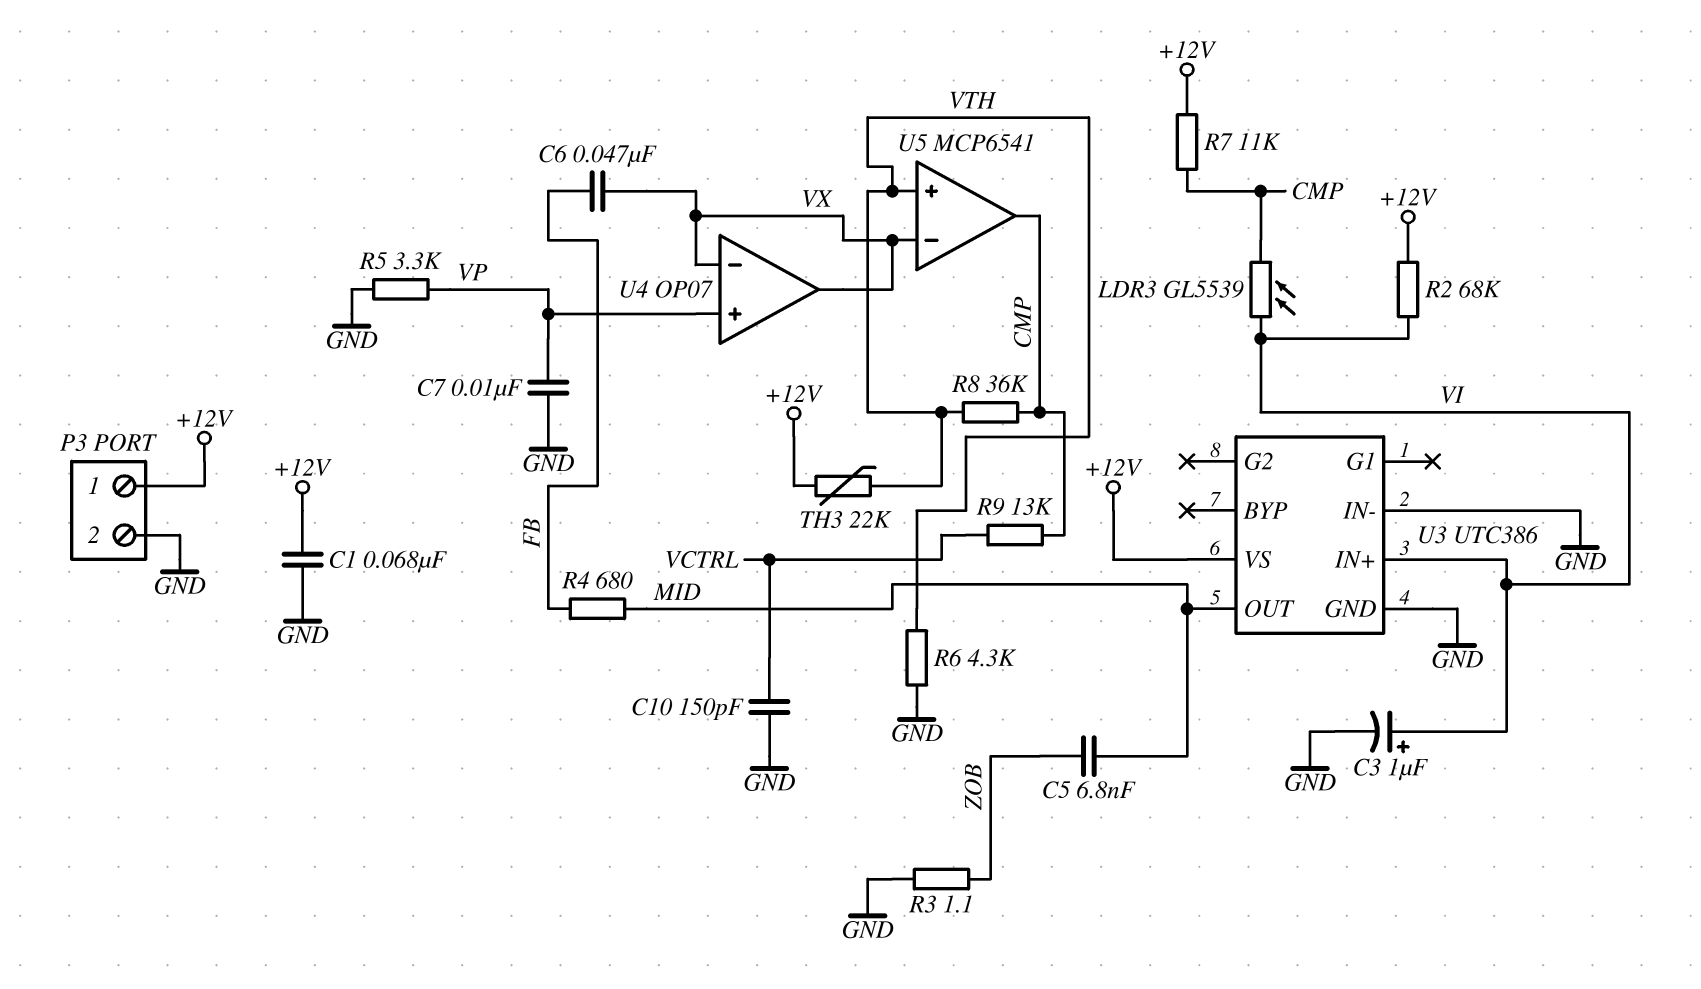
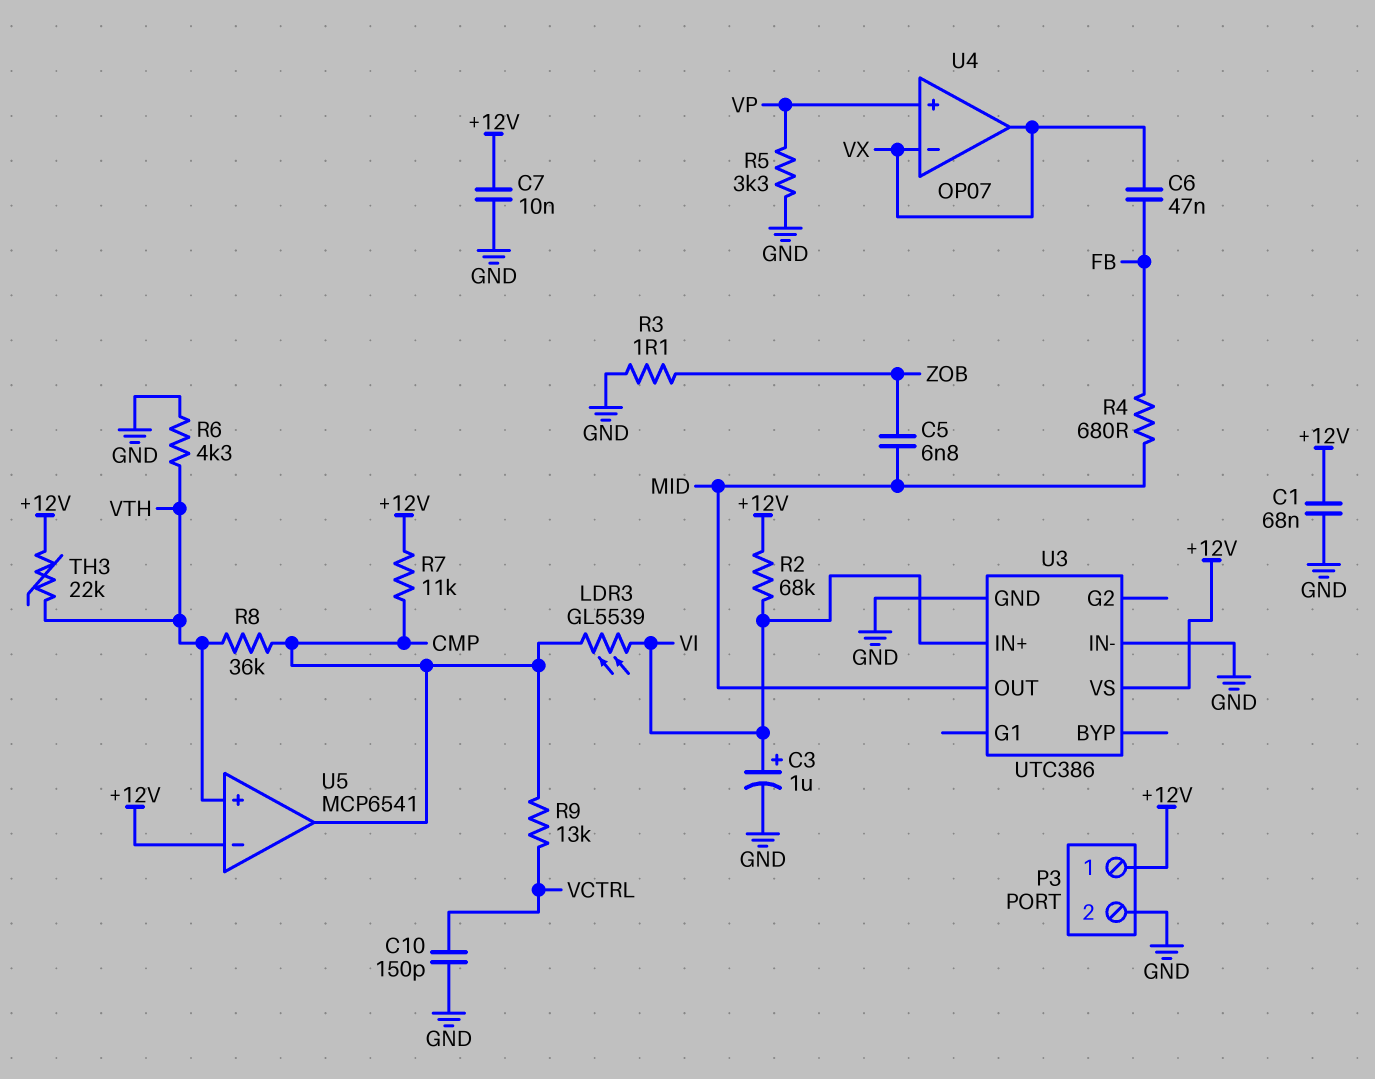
C7: 10nF (GND, VP) -> 10nF (+12V, GND)
U5 pin in-: VX -> +12V

